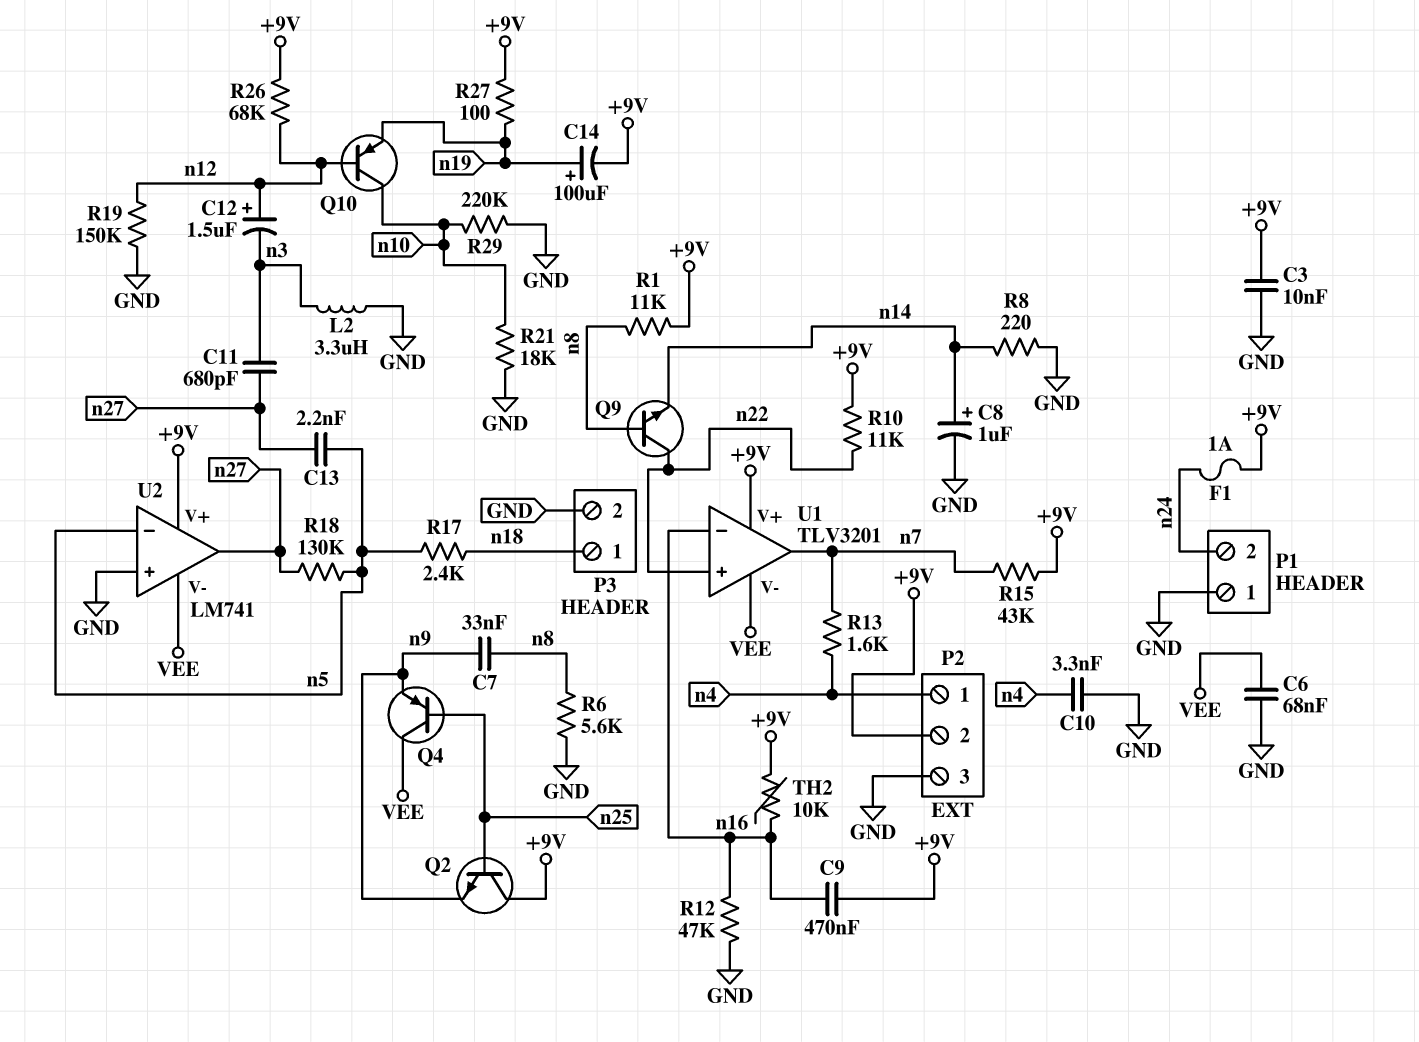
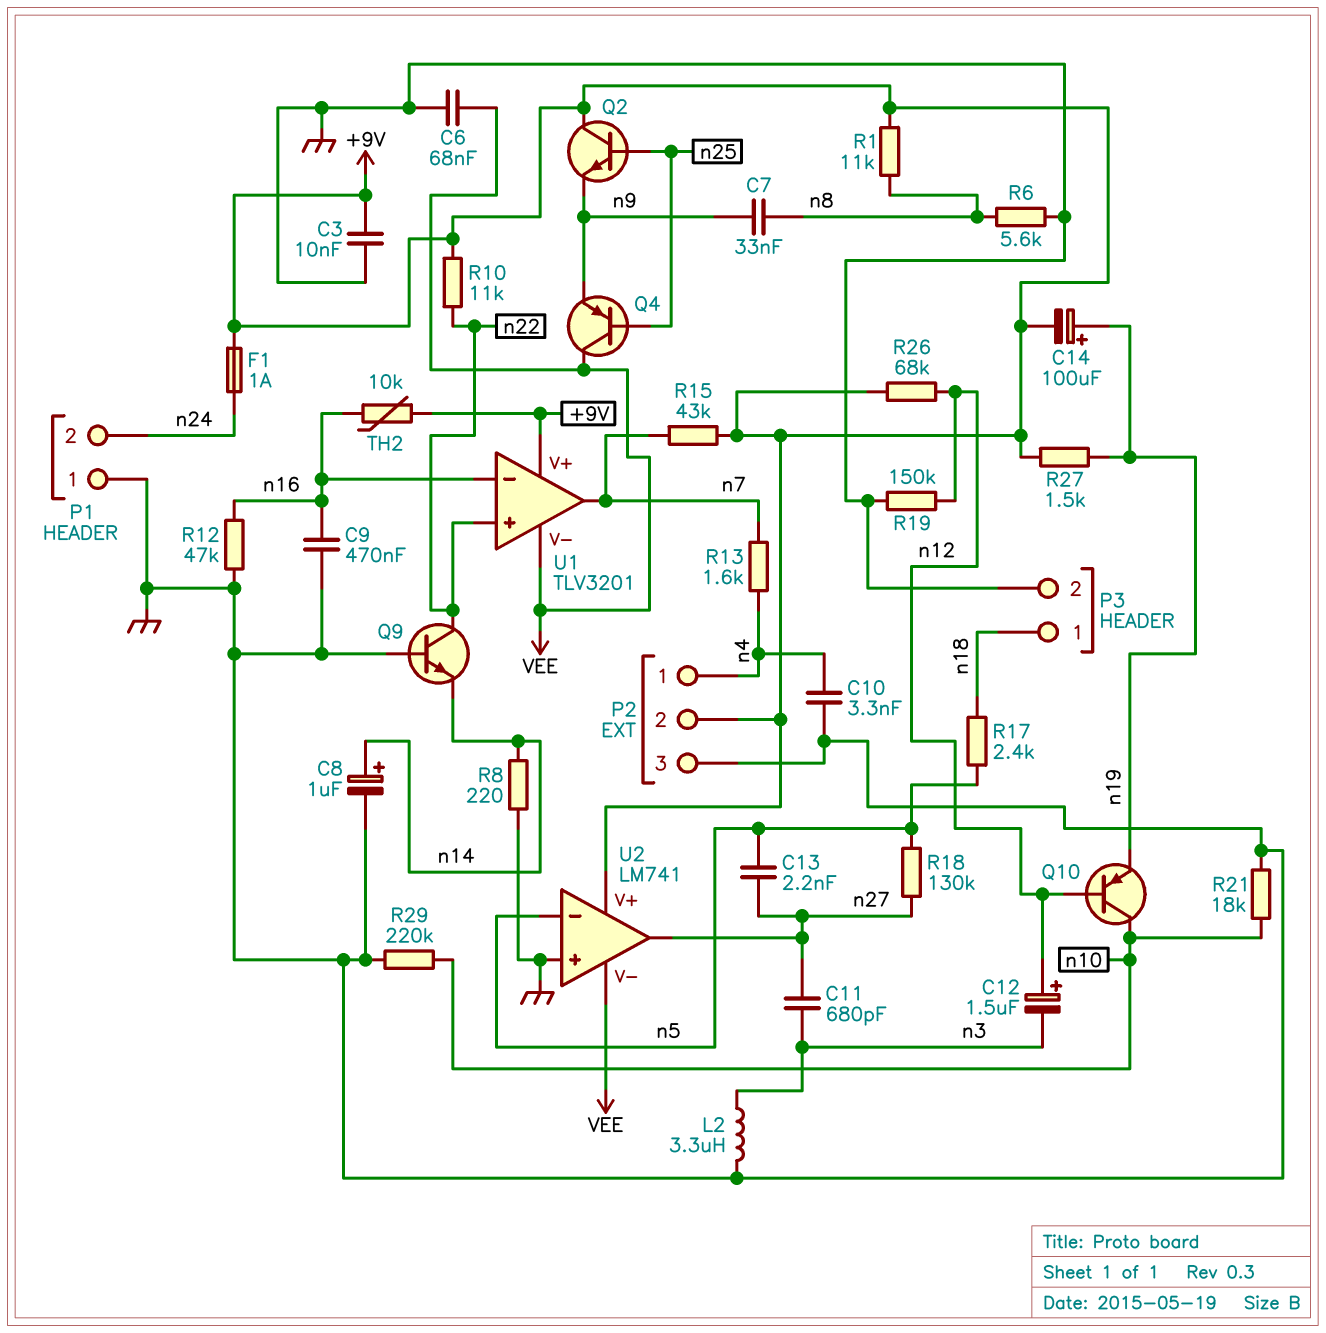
C9: 470nF (+9V, n16) -> 470nF (GND, n16)
Q9: NPN (B n8, C n22, E n14) -> NPN (B GND, C n22, E n14)
R27: 100 (+9V, n19) -> 1.5k (+9V, n19)

